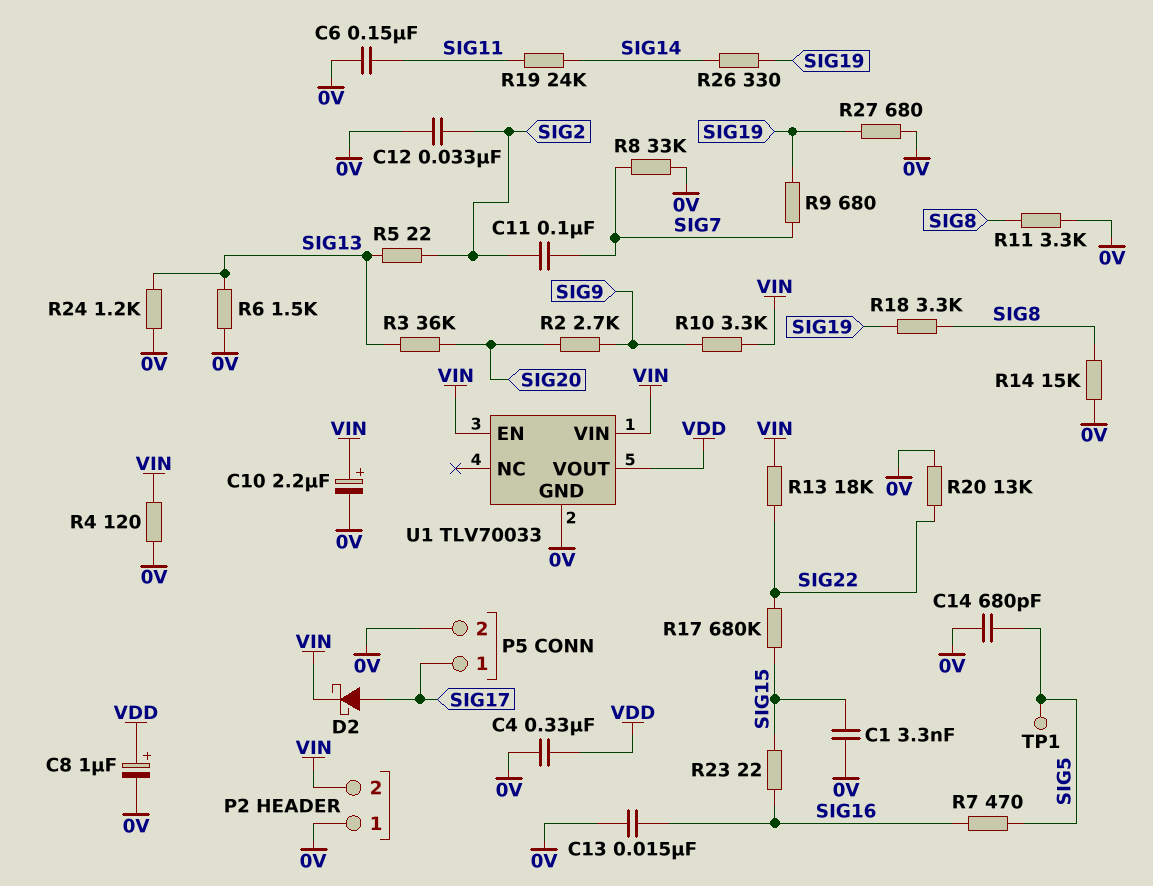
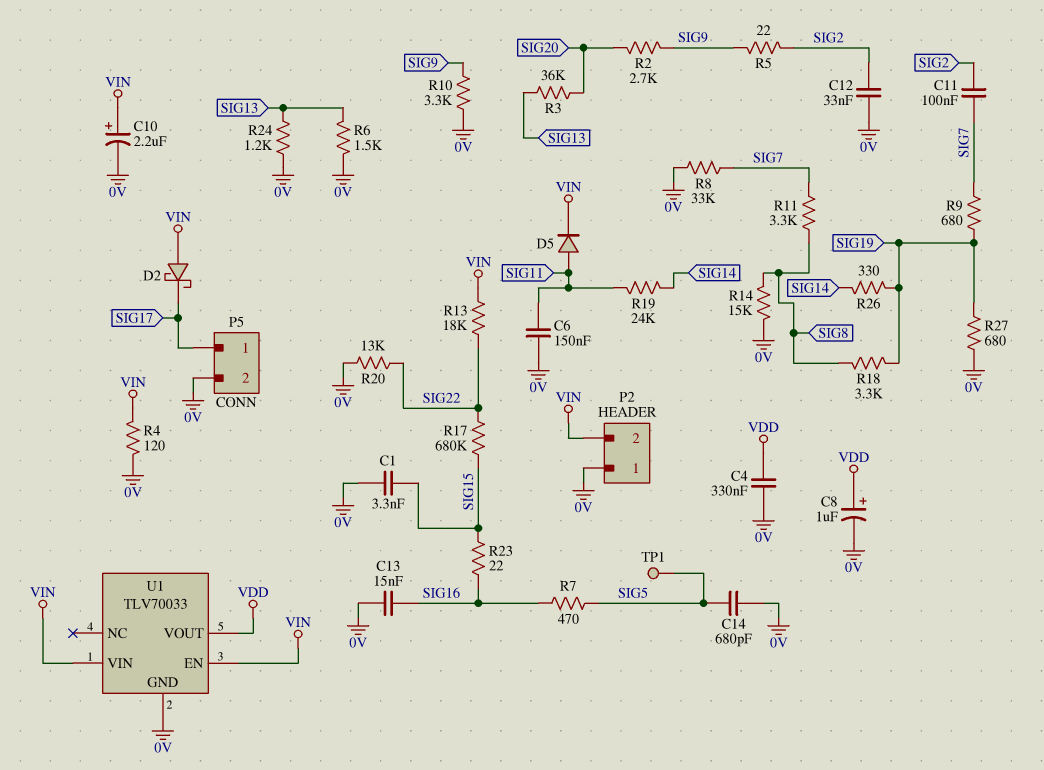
D2: schottky (A SIG17, K VIN) -> schottky (A VIN, K SIG17)
D5: none -> diode (A SIG11, K VIN)
R5: 22 (SIG2, SIG13) -> 22 (SIG2, SIG9)
R10: 3.3k (SIG9, VIN) -> 3.3k (0V, SIG9)
R11: 3.3k (0V, SIG8) -> 3.3k (SIG7, SIG8)

